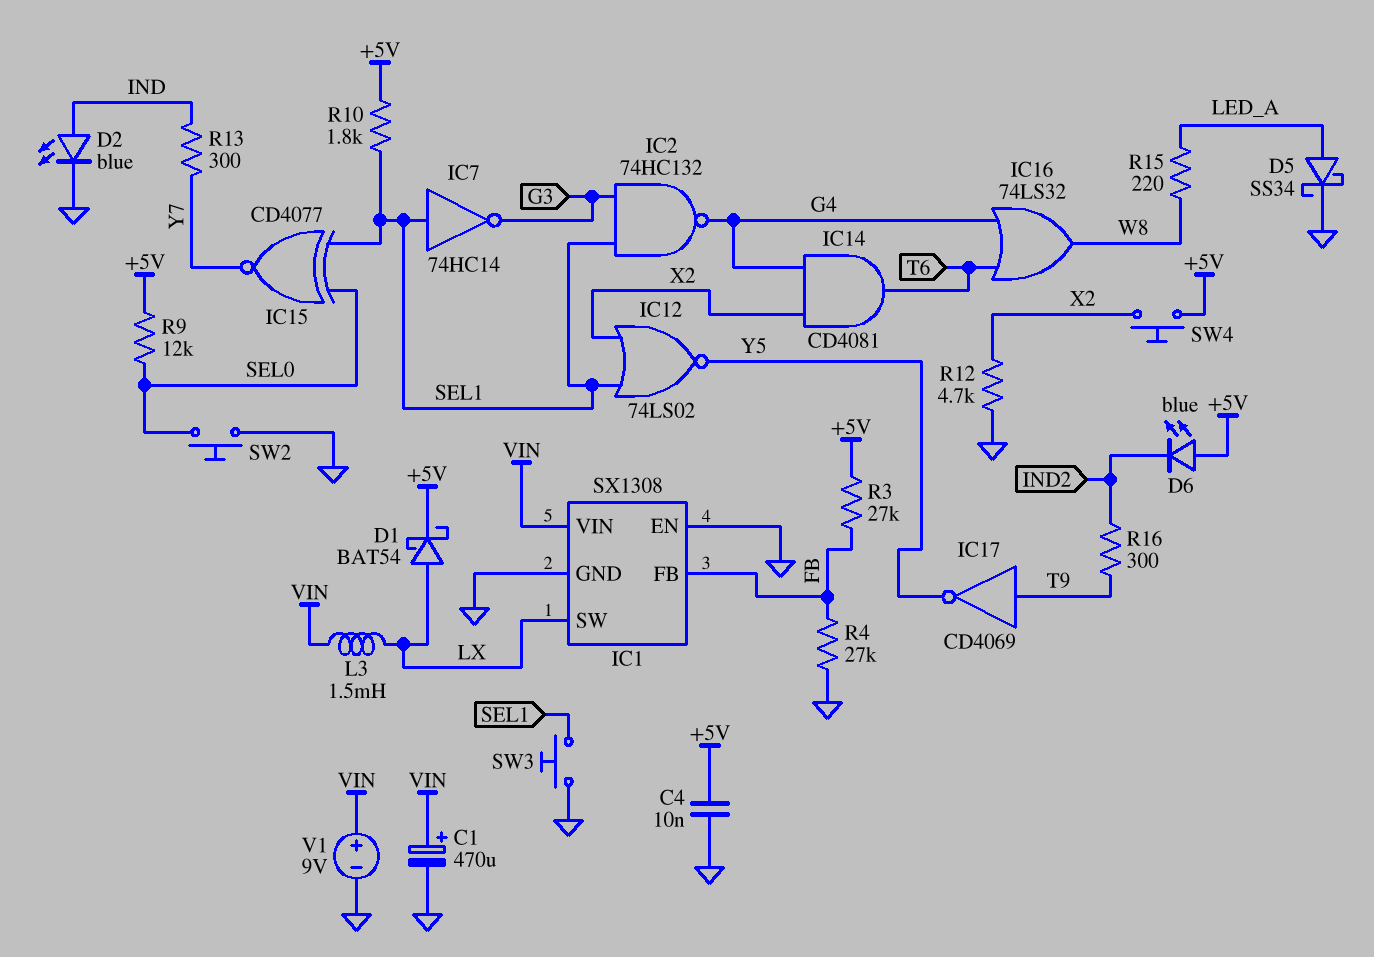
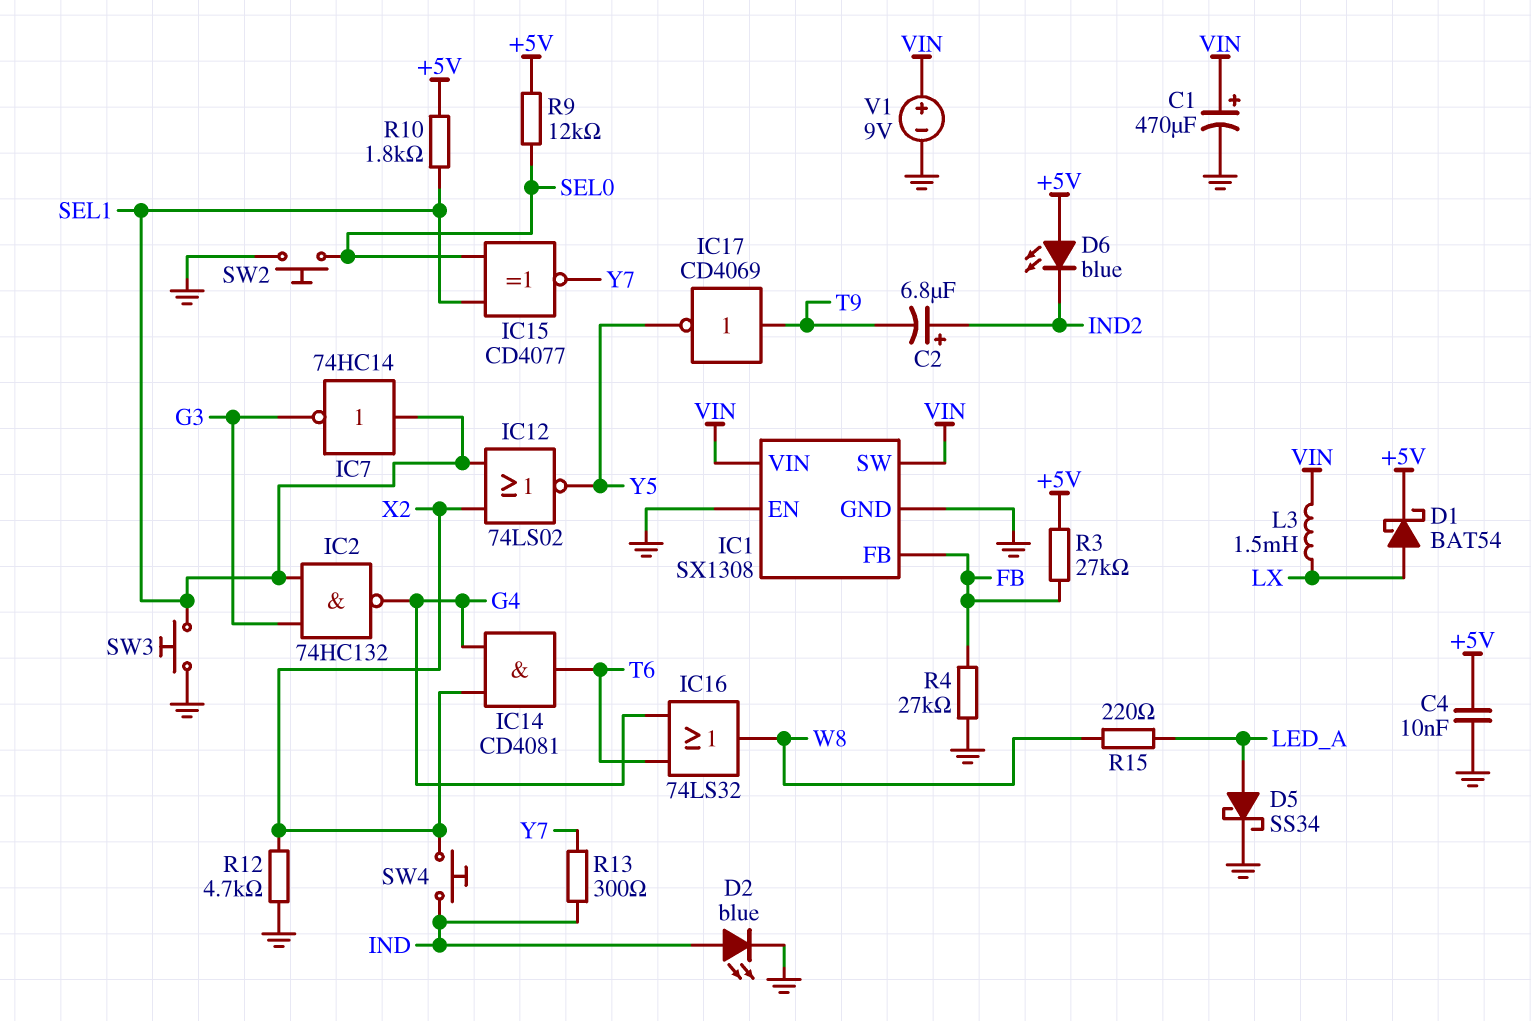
C2: none -> 6.8uF (plus IND2, minus T9)
IC1 pin SW: LX -> VIN
R16: 300 (IND2, T9) -> none
SW4: button (+5V, X2) -> button (IND, X2)

